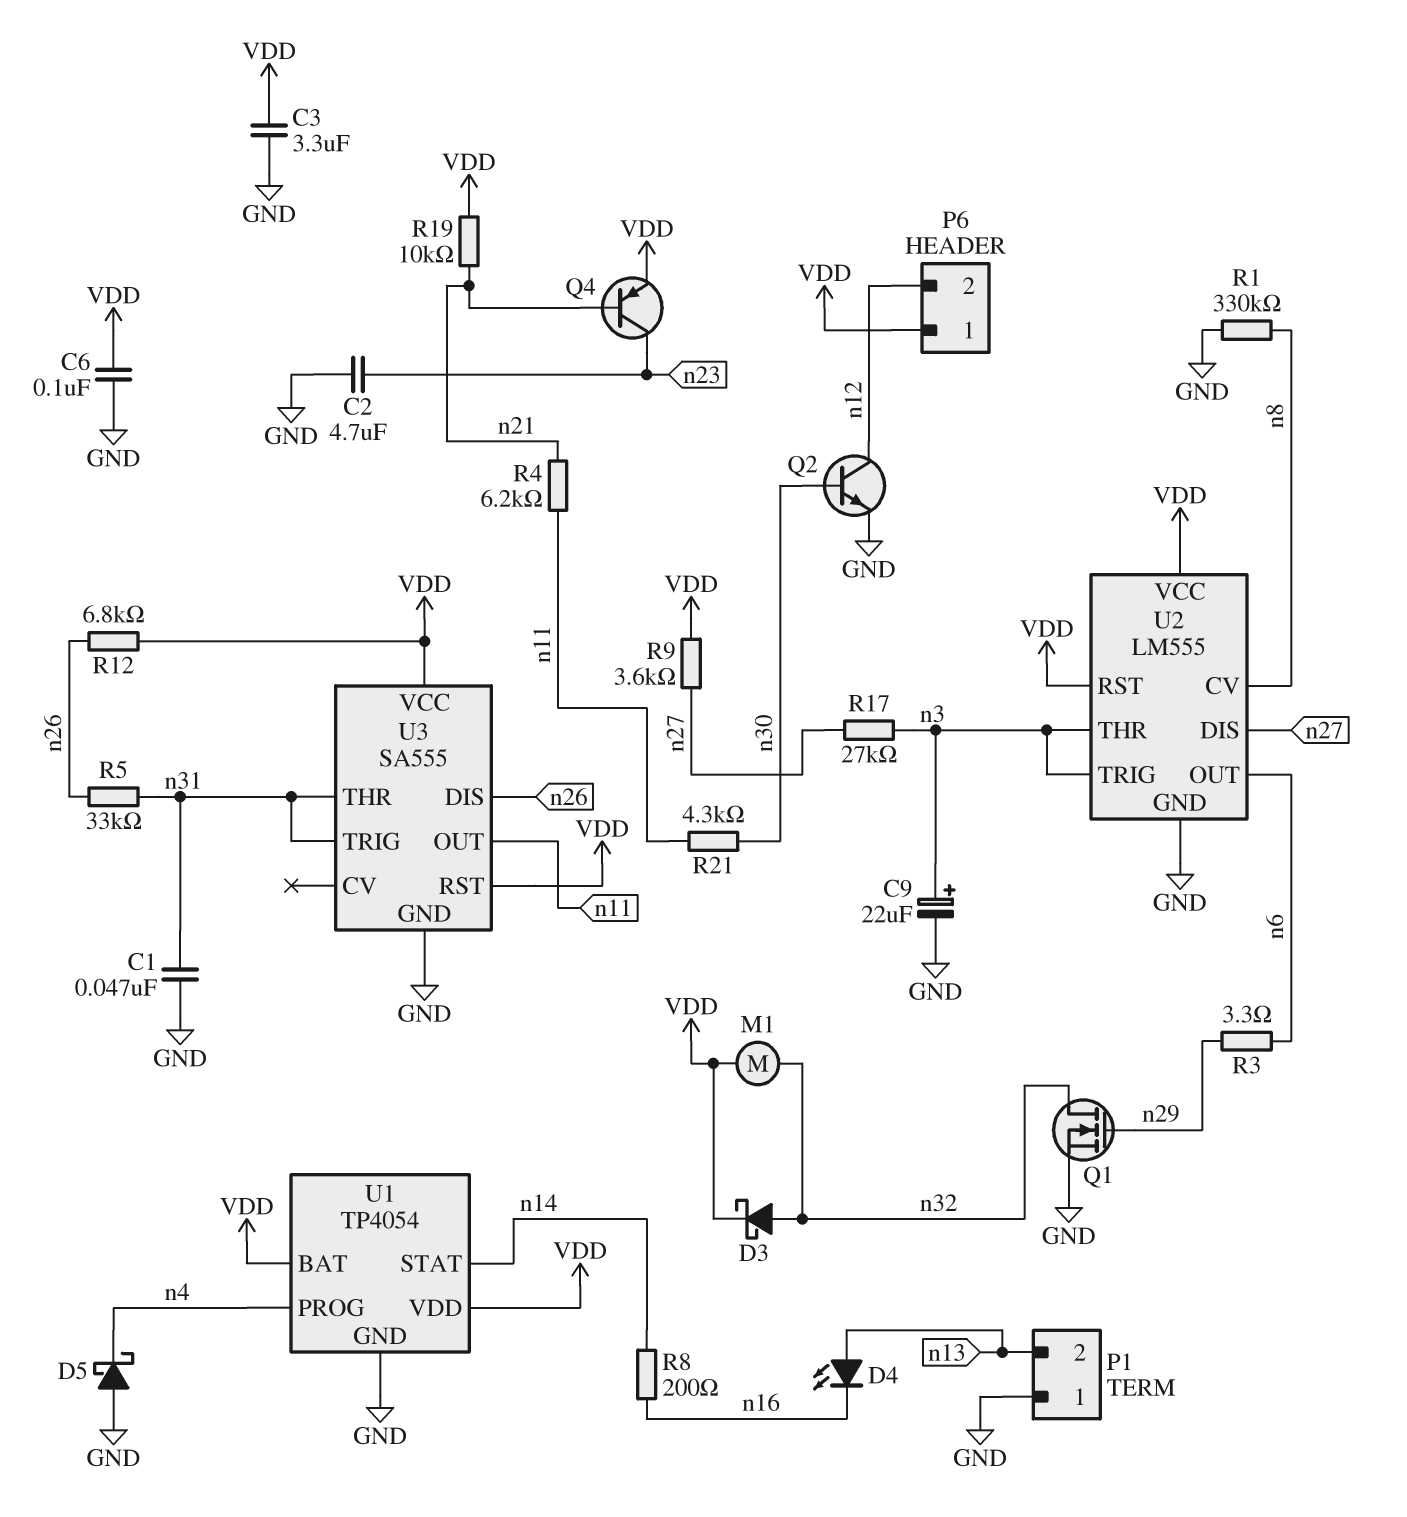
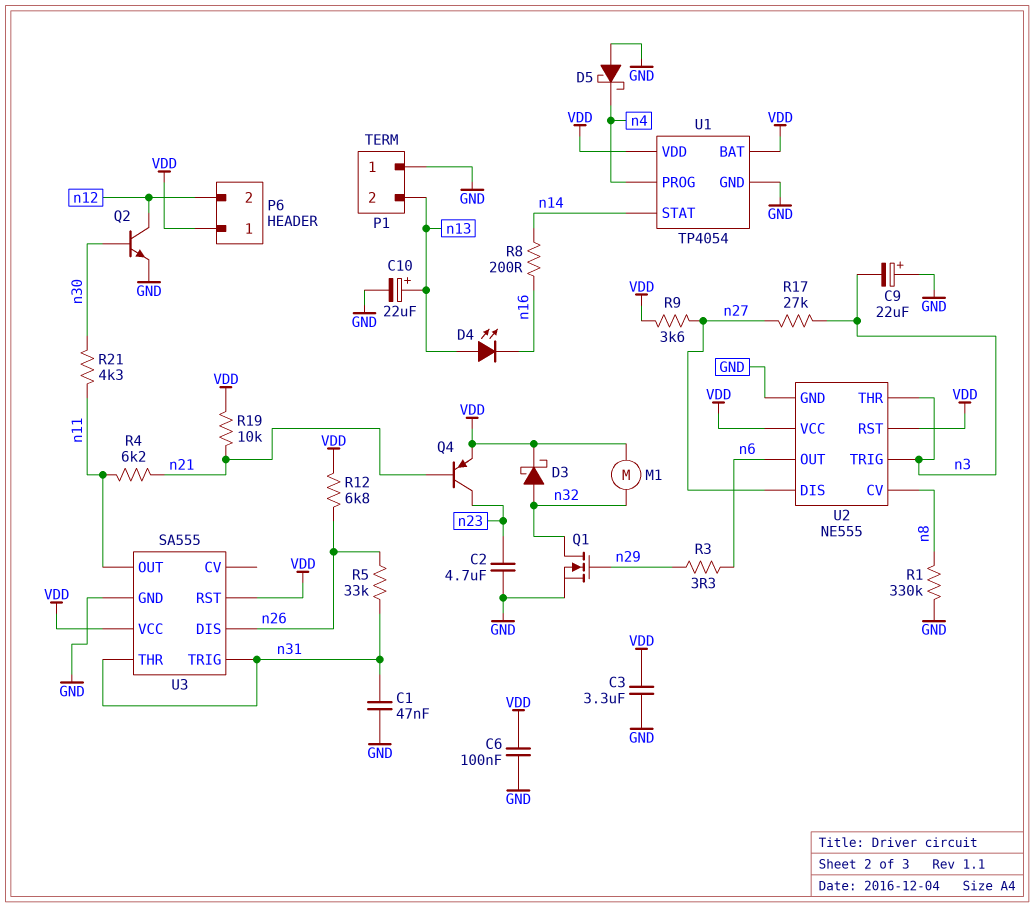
C9: 22uF (plus n3, minus GND) -> 22uF (plus GND, minus n3)
C10: none -> 22uF (plus n13, minus GND)
U2: LM555 -> NE555

